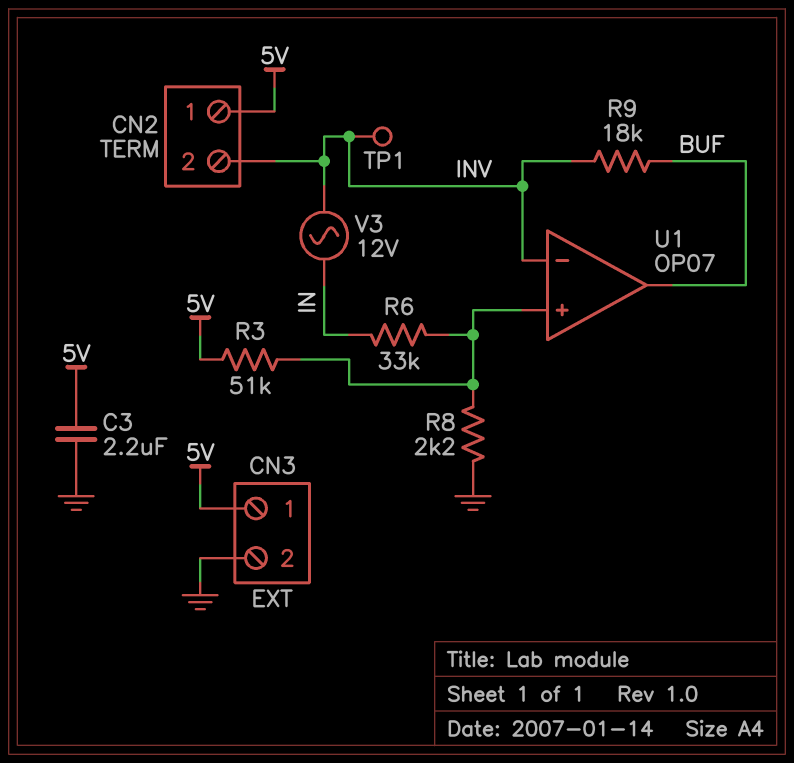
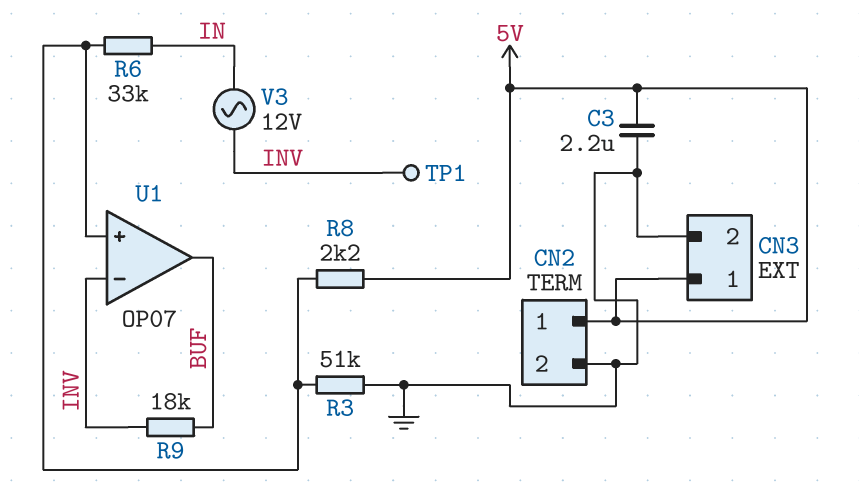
CN2 pin 2: INV -> GND
R3: 51k (5V, U1/in+) -> 51k (GND, U1/in+)
R8: 2.2k (GND, U1/in+) -> 2.2k (5V, U1/in+)

